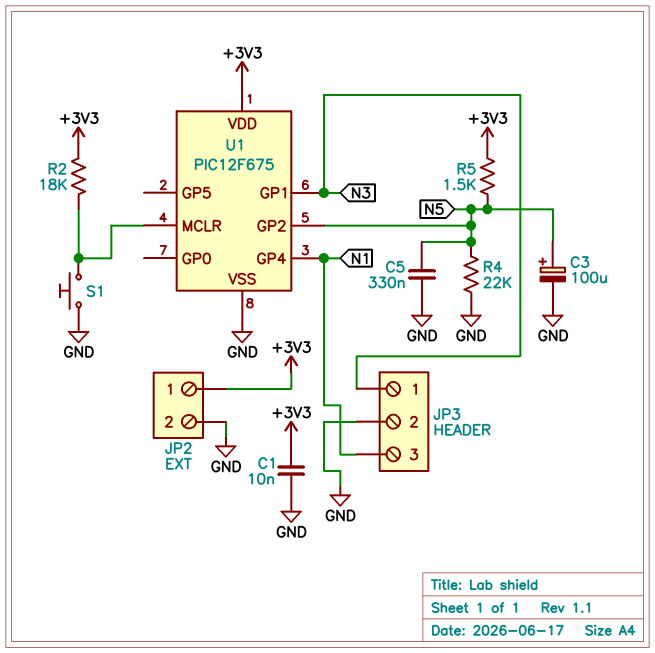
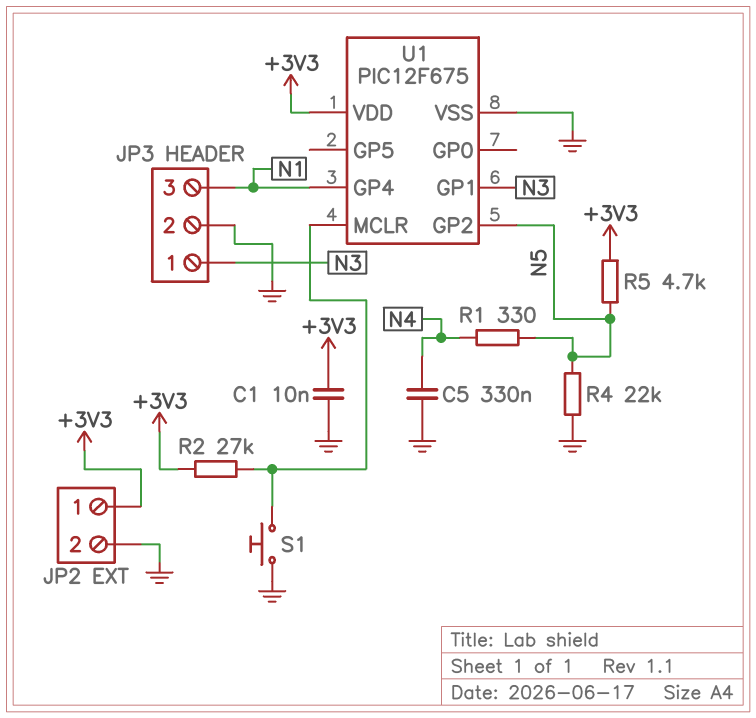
C3: 100uF (plus N5, minus GND) -> none
C5: 330nF (GND, N5) -> 330nF (GND, N4)
R1: none -> 330 (N4, N5)
R2: 18k (+3V3, U1/MCLR) -> 27k (+3V3, U1/MCLR)
R5: 1.5k (+3V3, N5) -> 4.7k (+3V3, N5)

